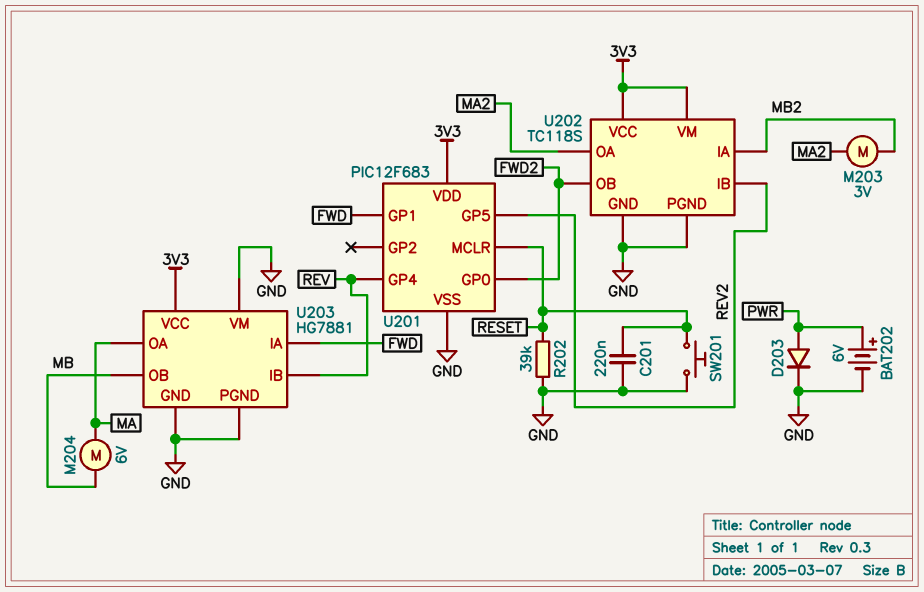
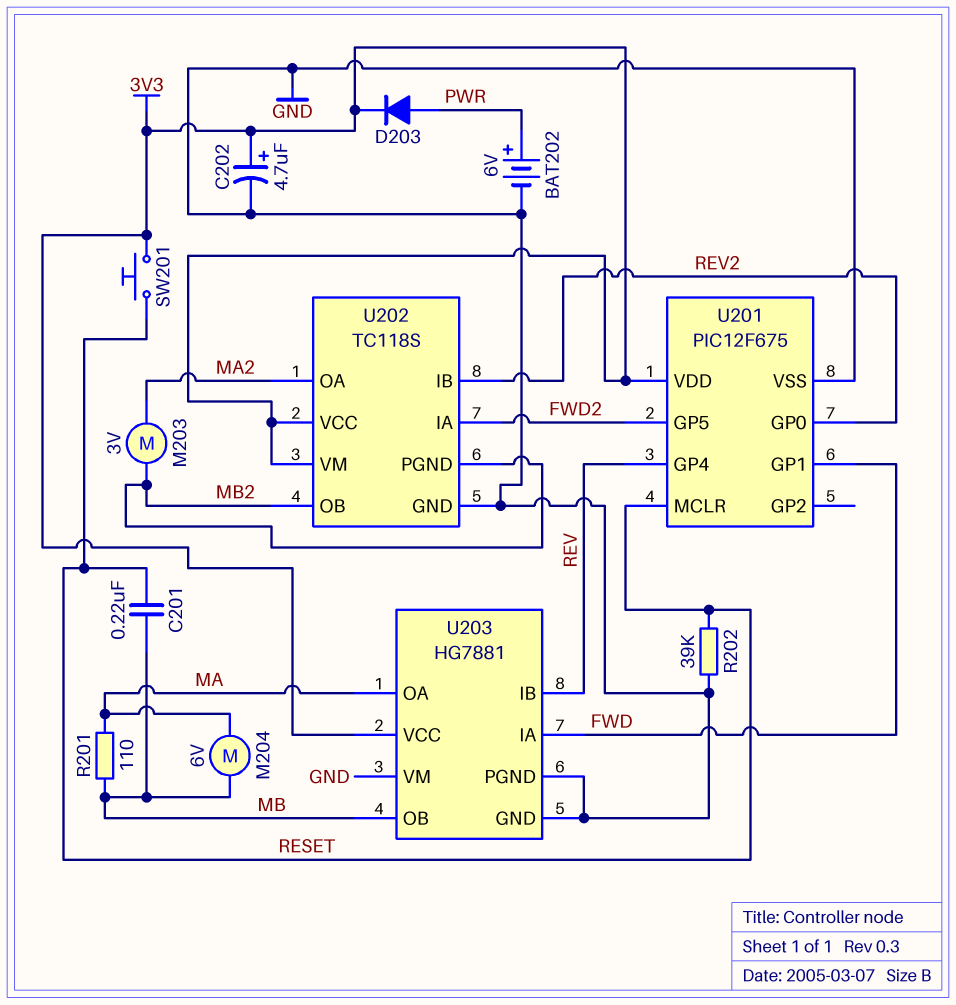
C201: 220nF (GND, RESET) -> 220nF (MB, RESET)
C202: none -> 4.7uF (plus 3V3, minus GND)
D203: diode (A PWR, K GND) -> diode (A PWR, K 3V3)
R201: none -> 110 (MA, MB)
SW201: button (GND, RESET) -> button (3V3, RESET)
U201: PIC12F683 -> PIC12F675
U201 pin GP0: FWD2 -> REV2
U201 pin GP5: REV2 -> FWD2
U202 pin IA: MB2 -> FWD2
U202 pin OB: FWD2 -> MB2
U202 pin PGND: GND -> MB2

